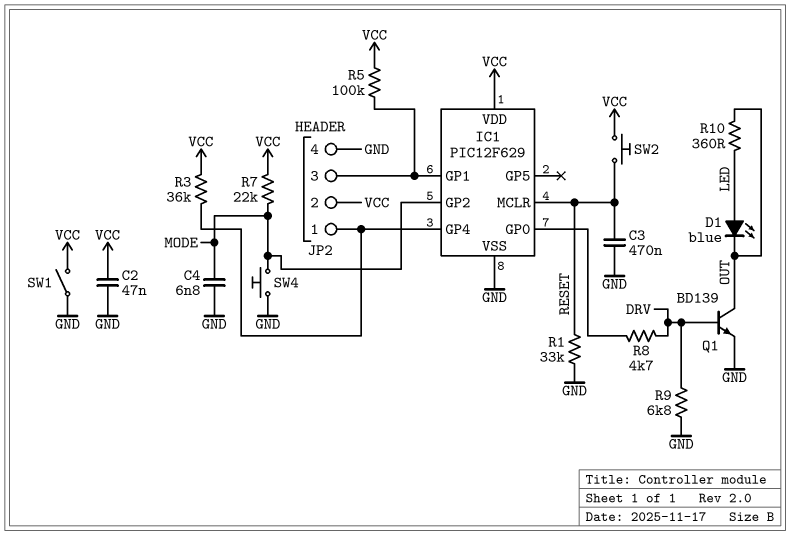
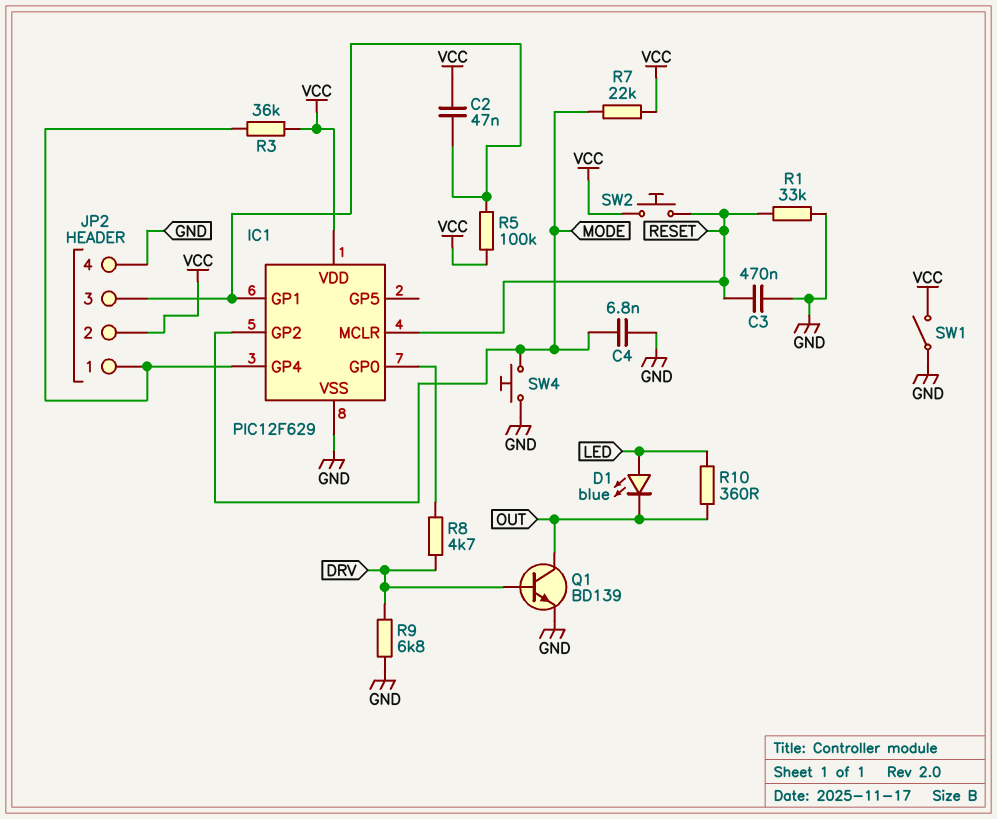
C2: 47nF (GND, VCC) -> 47nF (IC1/GP1, VCC)

